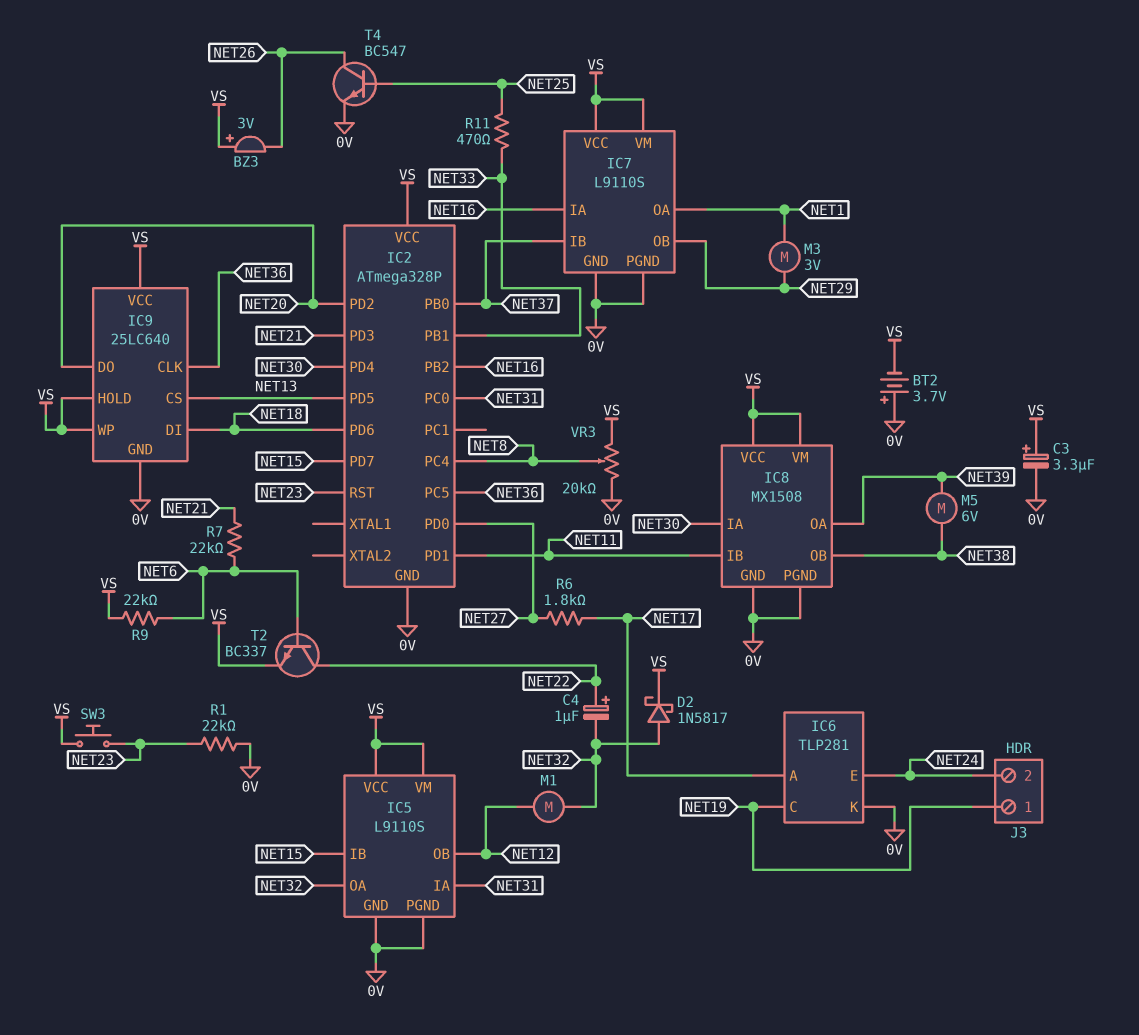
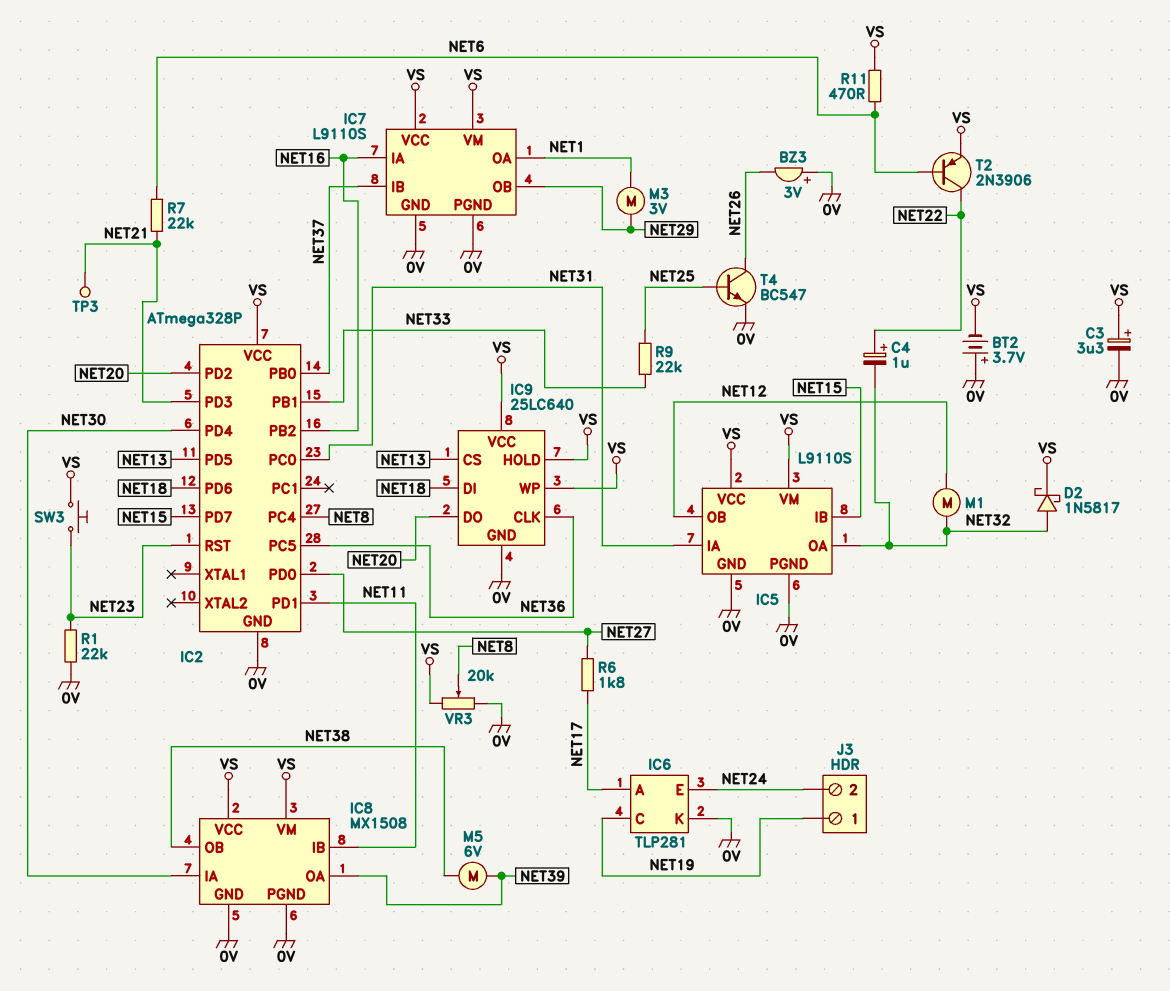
BZ3: buzzer 3V (plus VS, minus NET26) -> buzzer 3V (plus 0V, minus NET26)
R9: 22k (NET6, VS) -> 22k (NET25, NET33)
R11: 470 (NET25, NET33) -> 470 (NET6, VS)
T2: NPN BC337 (B NET6, C NET22, E VS) -> PNP 2N3906 (B NET6, C NET22, E VS)
TP3: none -> test point (NET21)

